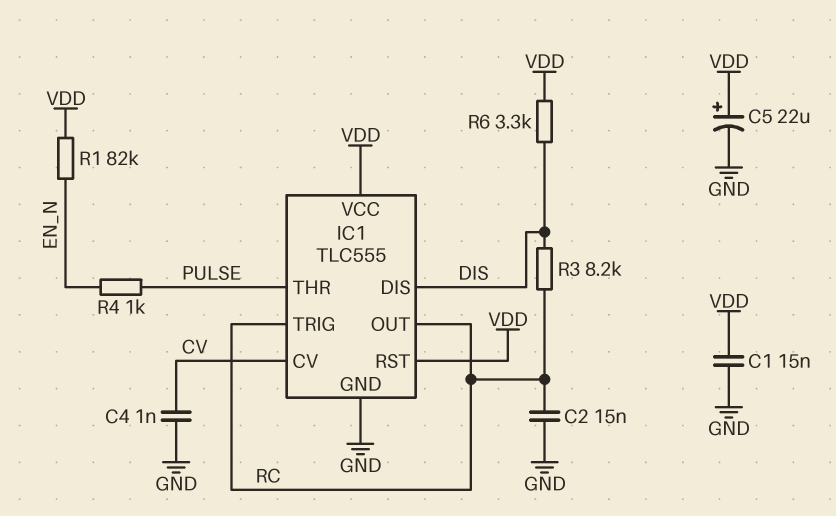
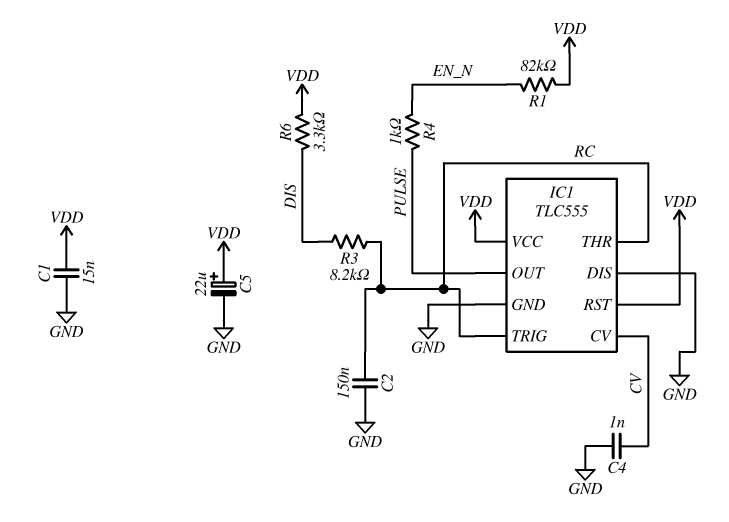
C2: 15nF (GND, RC) -> 150nF (GND, RC)
IC1 pin DIS: DIS -> GND
IC1 pin OUT: RC -> PULSE
IC1 pin THR: PULSE -> RC

